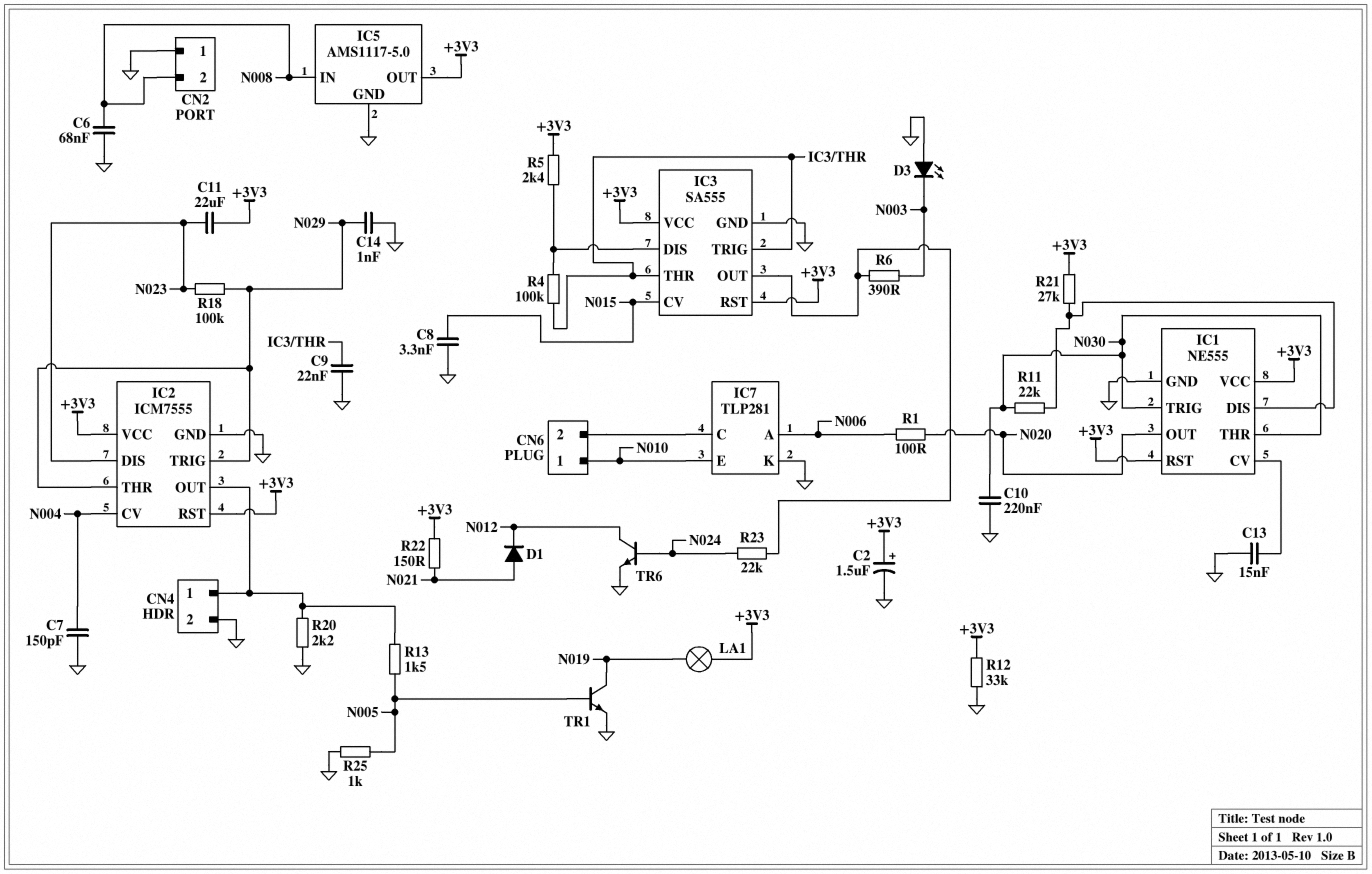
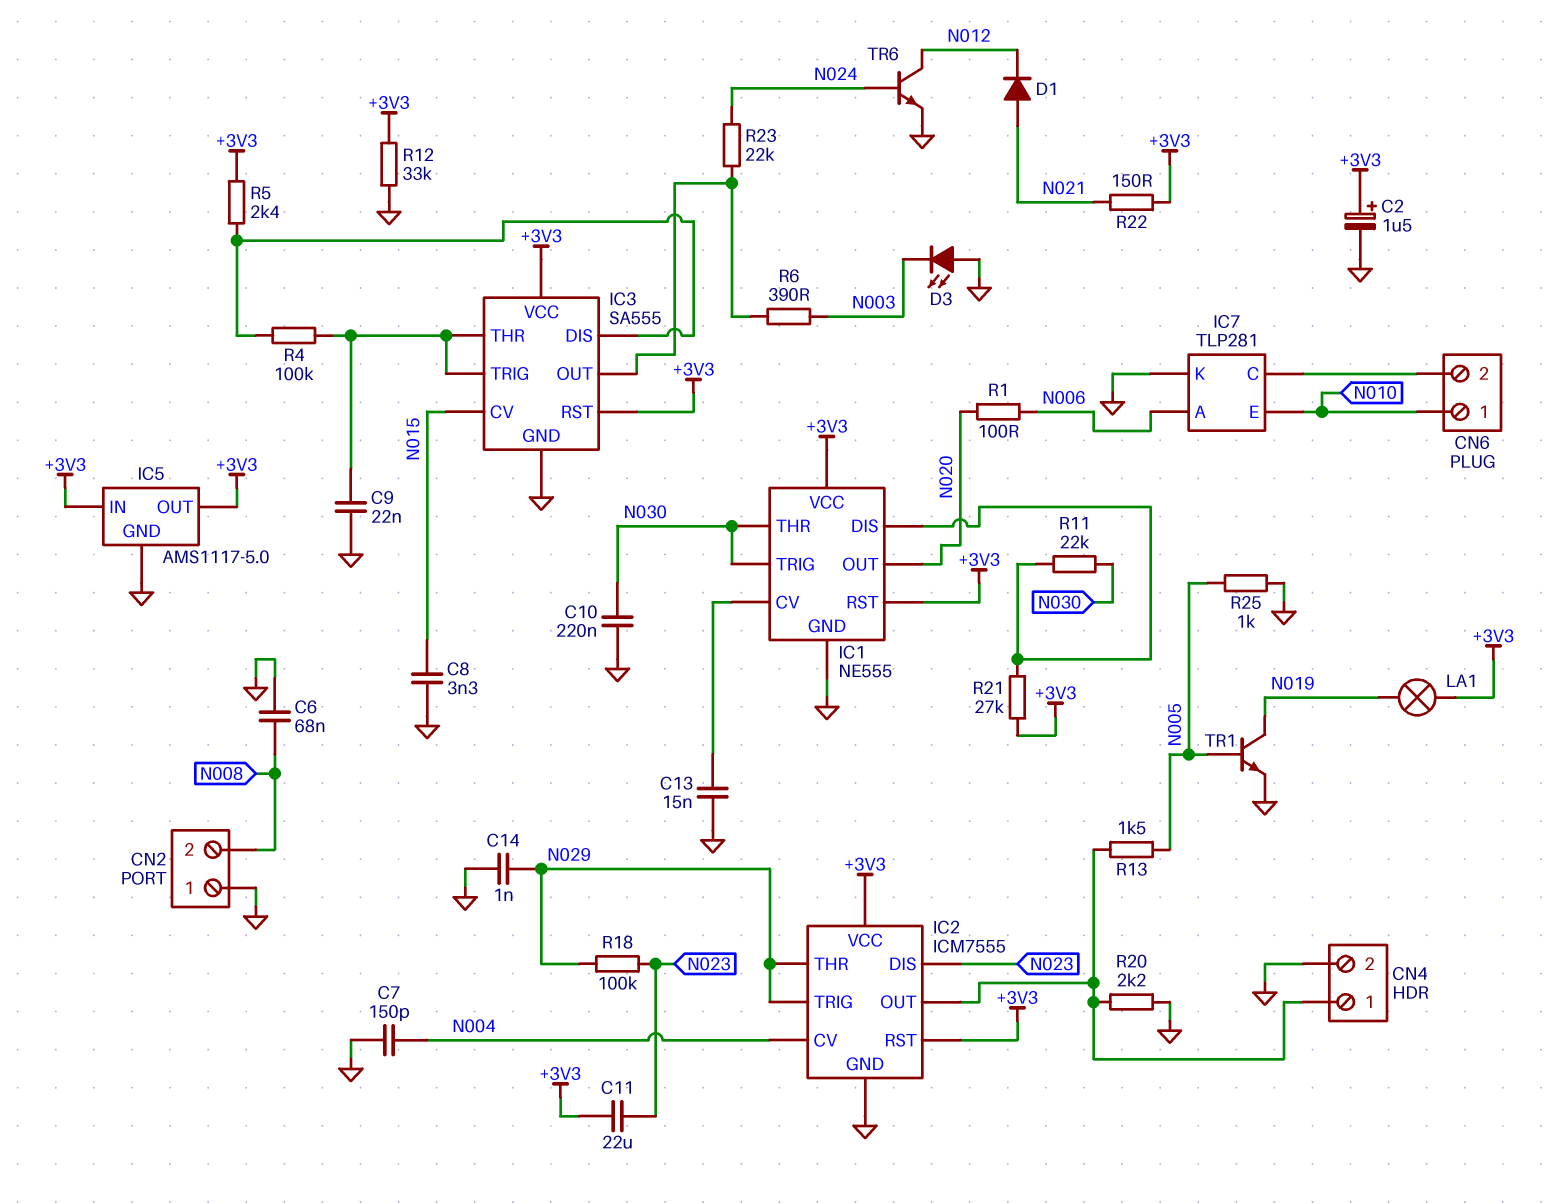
IC5 pin IN: N008 -> +3V3

